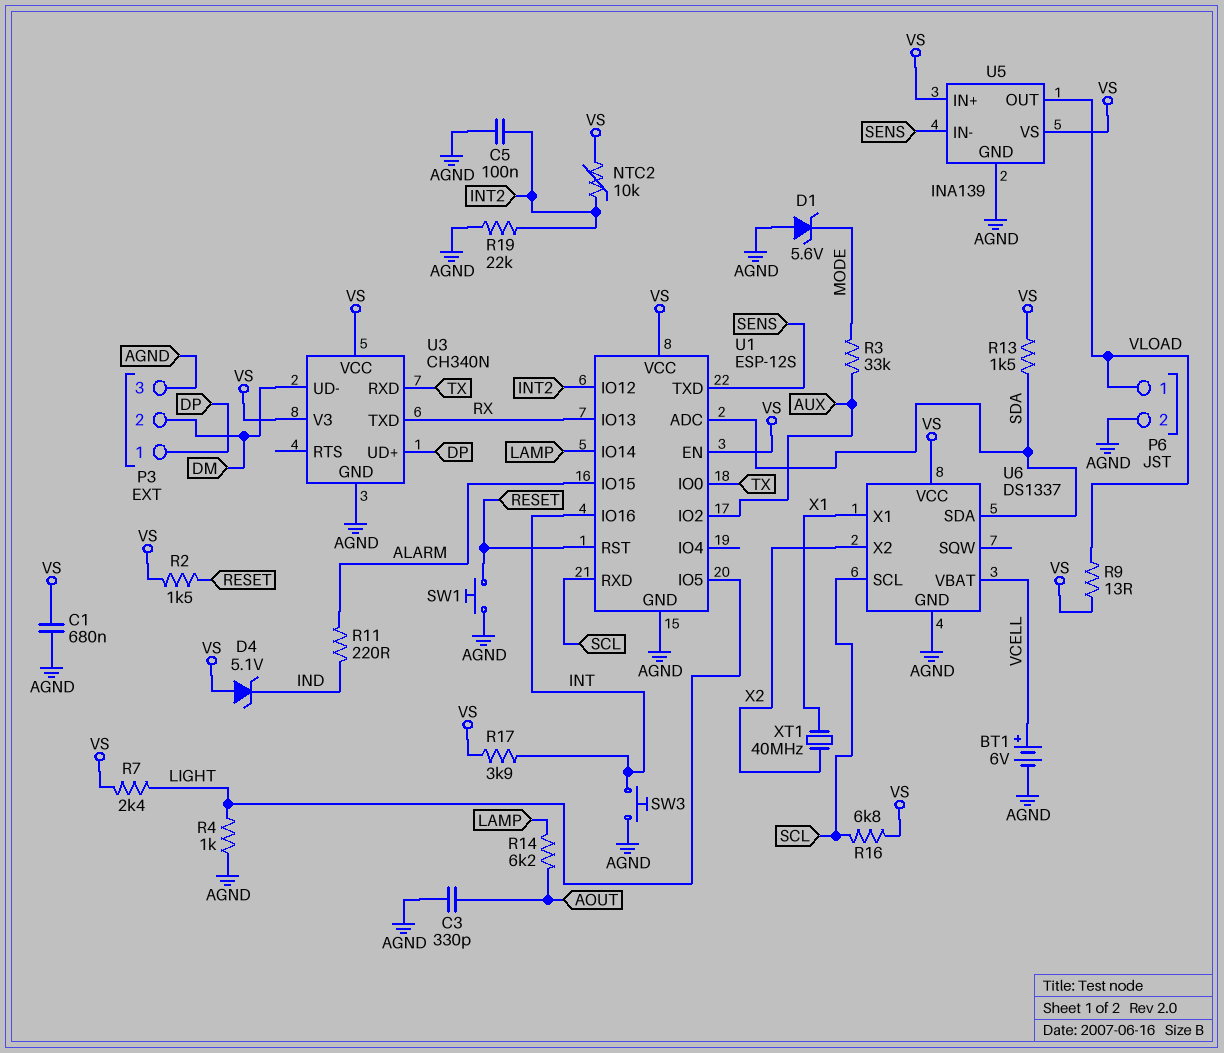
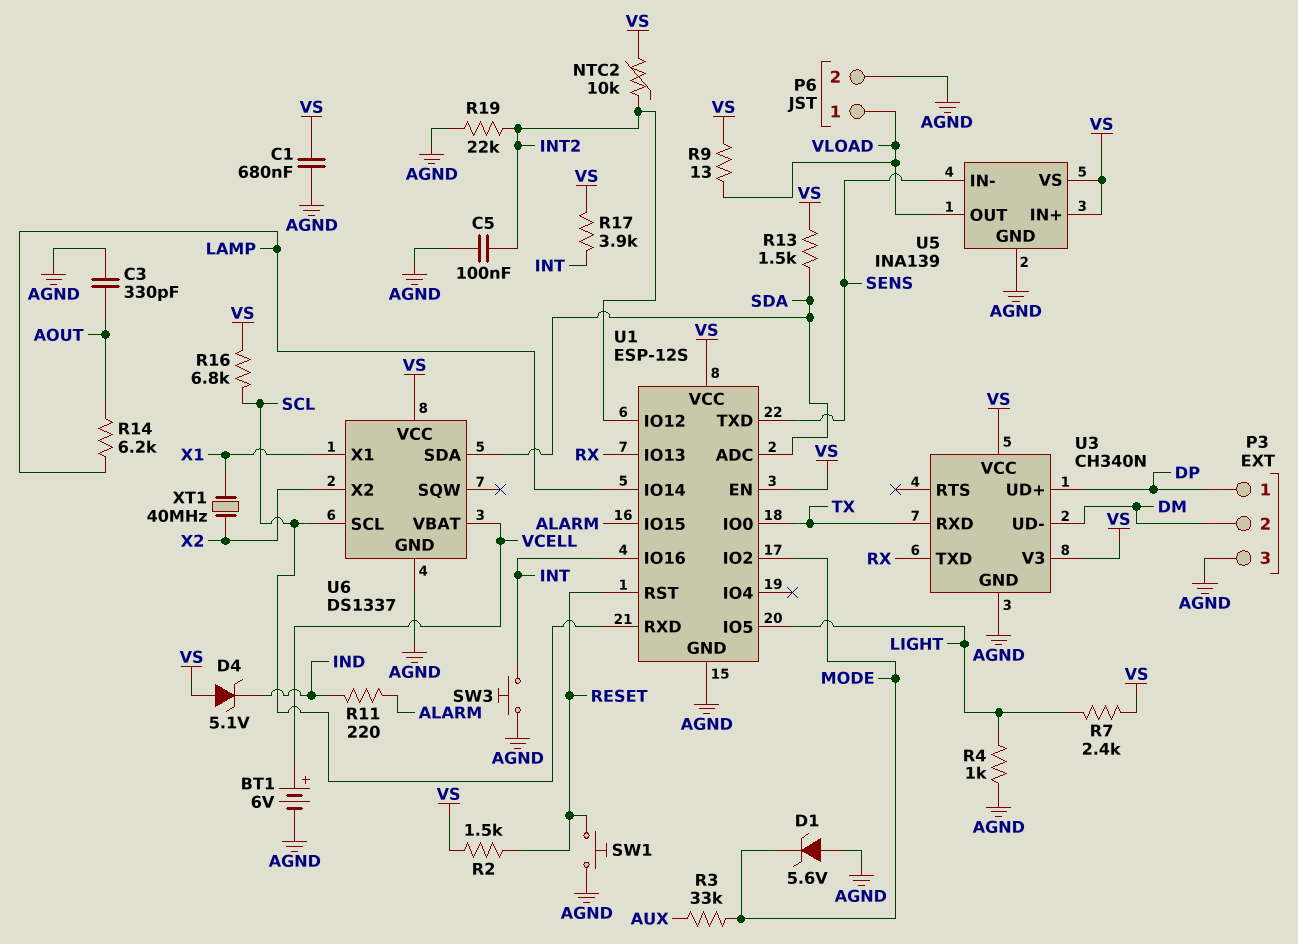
U1 pin IO2: AUX -> MODE

